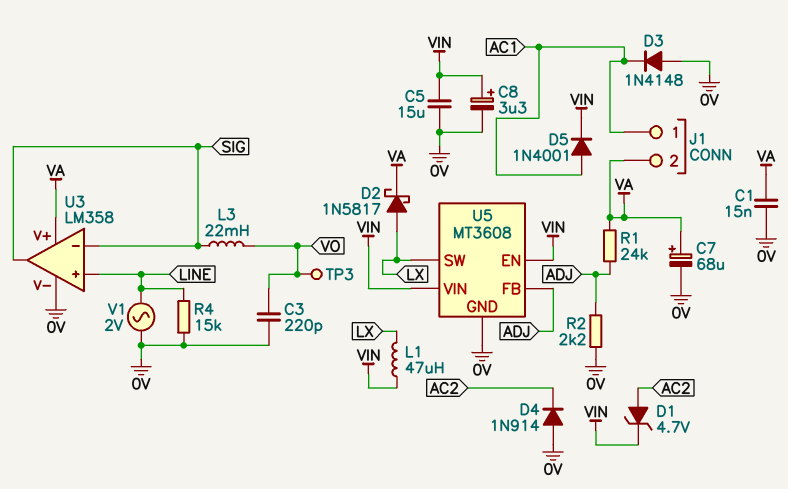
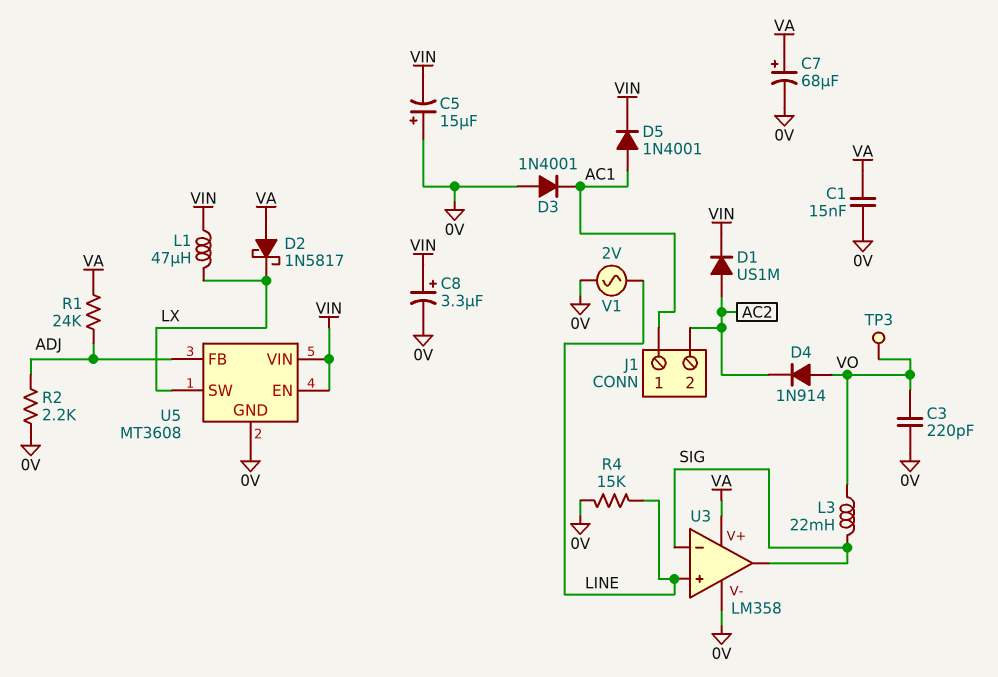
C5: 15uF (0V, VIN) -> 15uF (plus 0V, minus VIN)
D1: zener 4.7V (A AC2, K VIN) -> diode US1M (A AC2, K VIN)
D2: schottky 1N5817 (A LX, K VA) -> schottky 1N5817 (A VA, K LX)
D3: diode 1N4148 (A 0V, K AC1) -> diode 1N4001 (A 0V, K AC1)
D4: diode 1N914 (A 0V, K AC2) -> diode 1N914 (A VO, K AC2)
J1 pin 2: VA -> AC2

